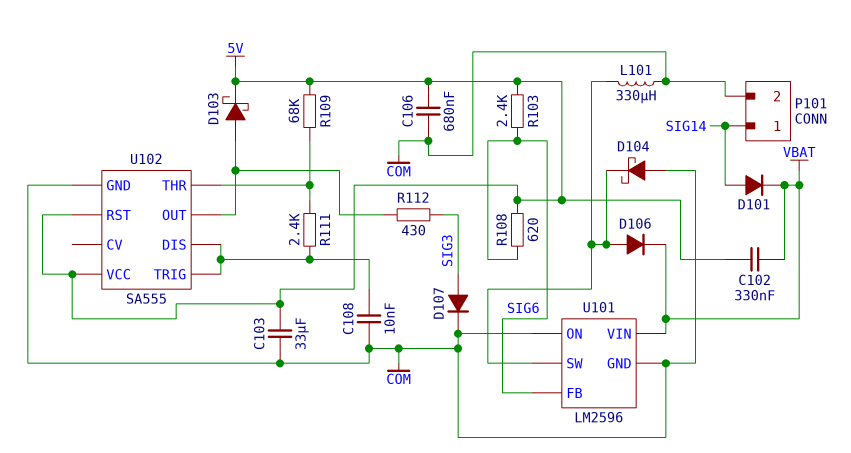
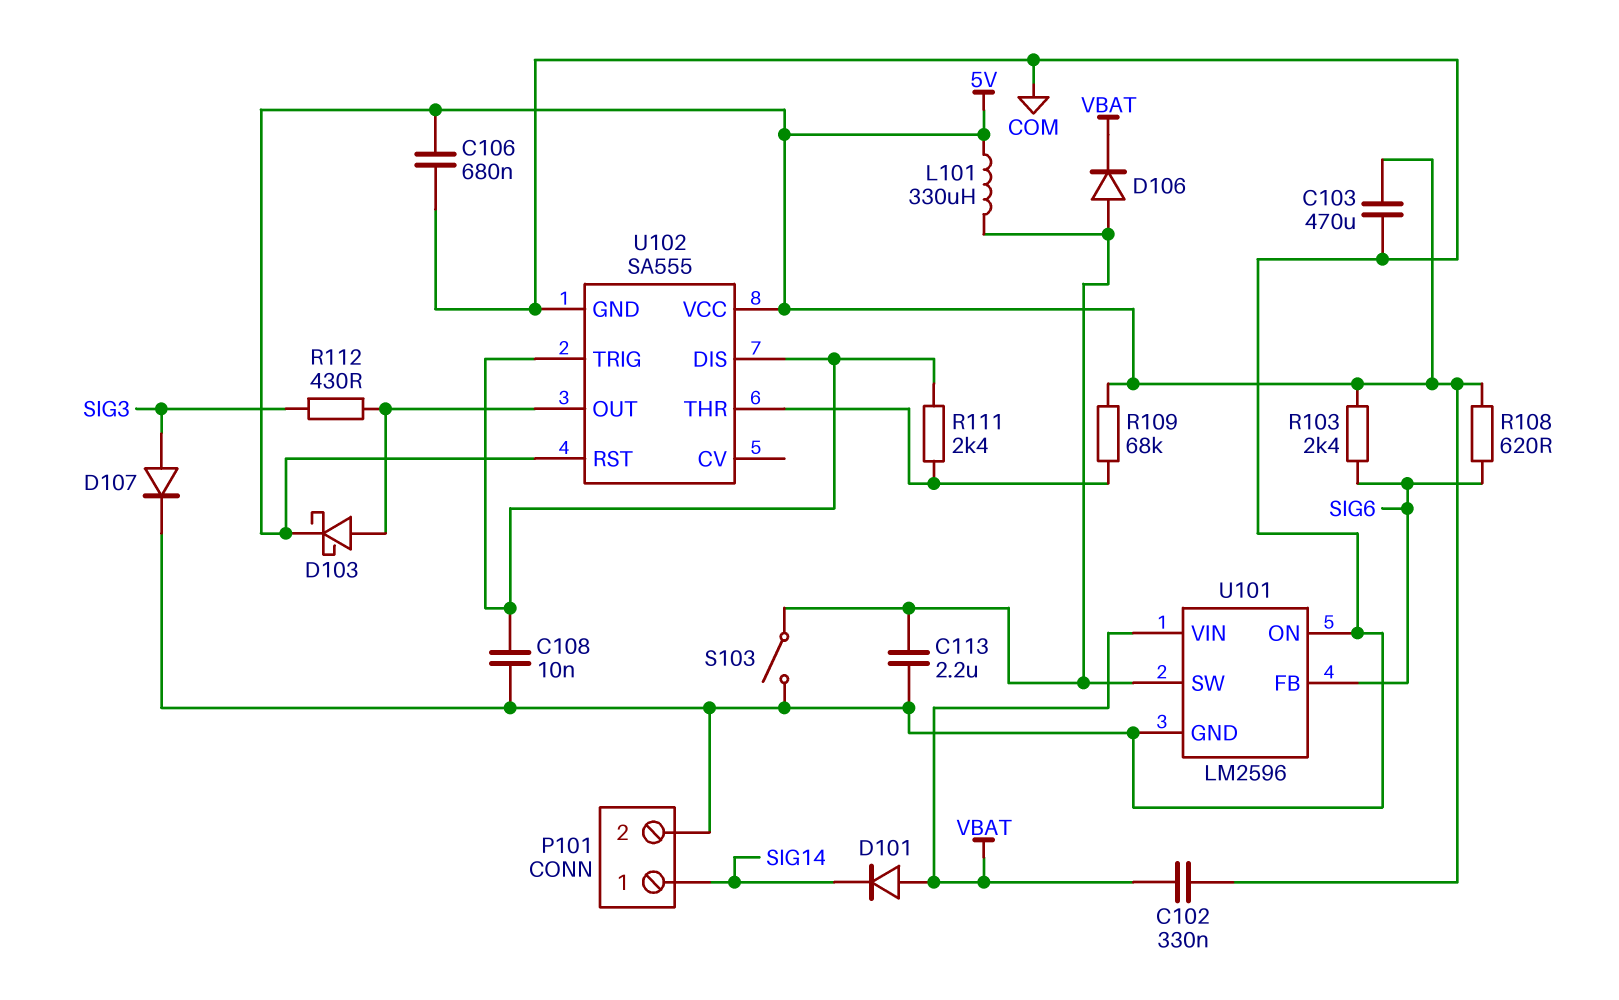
C103: 33uF (5V, COM) -> 470uF (5V, COM)
C113: none -> 2.2uF (COM, U101/SW)
D101: diode (A SIG14, K VBAT) -> diode (A VBAT, K SIG14)
D104: schottky (A COM, K U101/SW) -> none
L101: 330uH (COM, U101/SW) -> 330uH (5V, U101/SW)
S103: none -> switch (COM, U101/SW)

